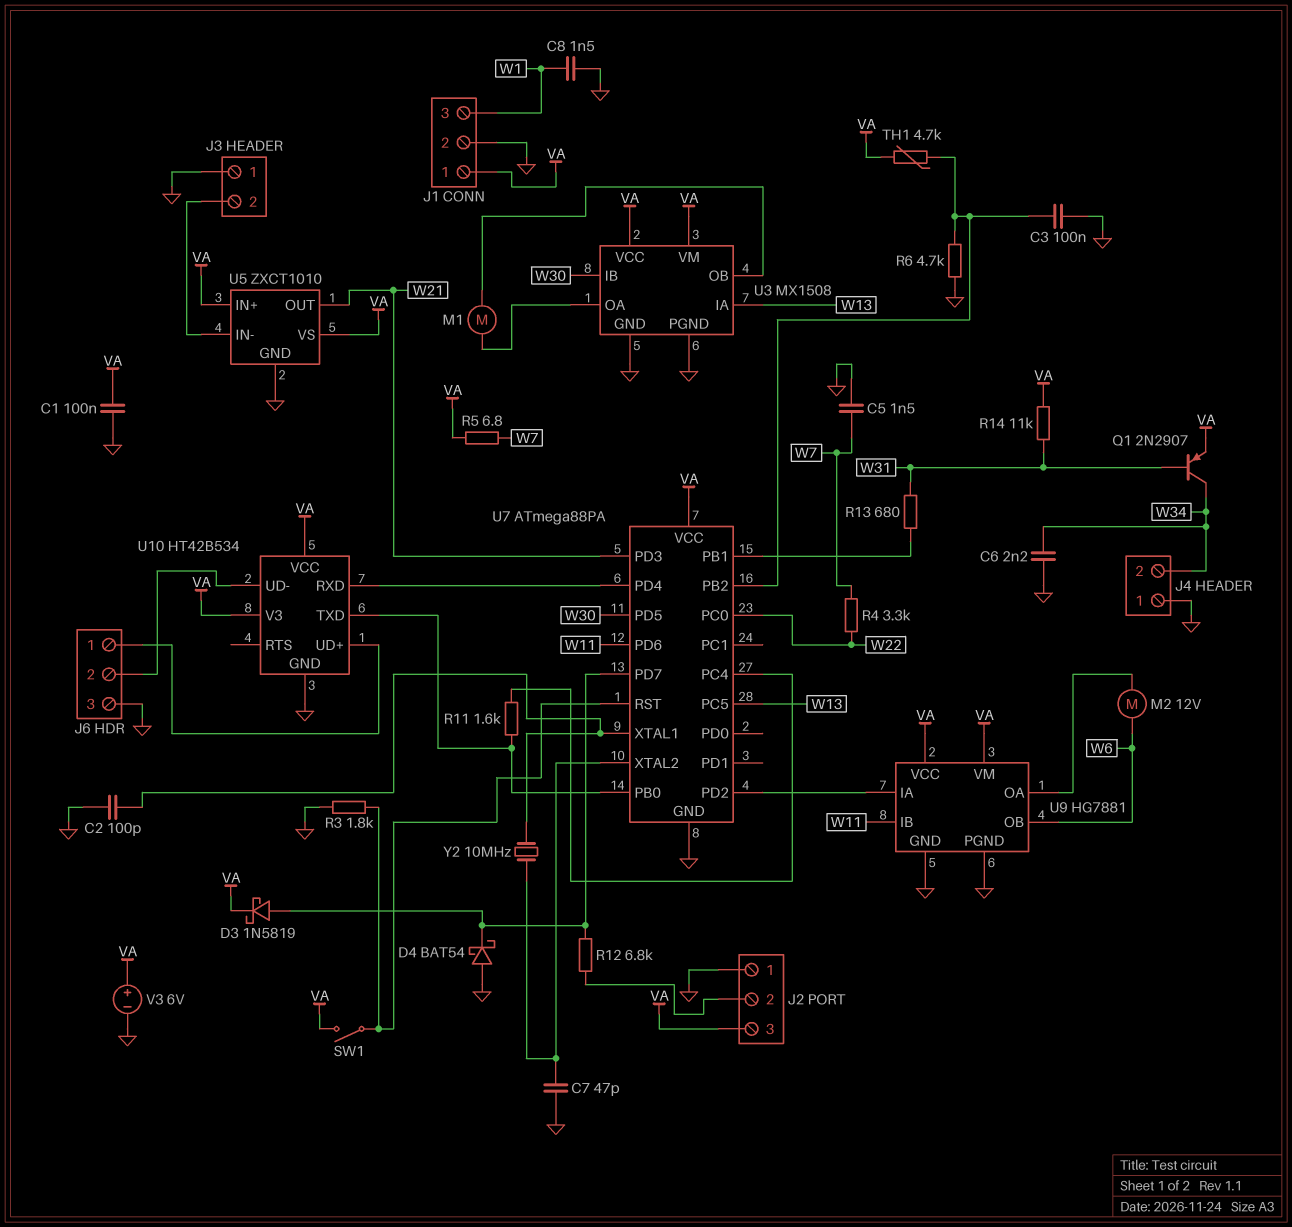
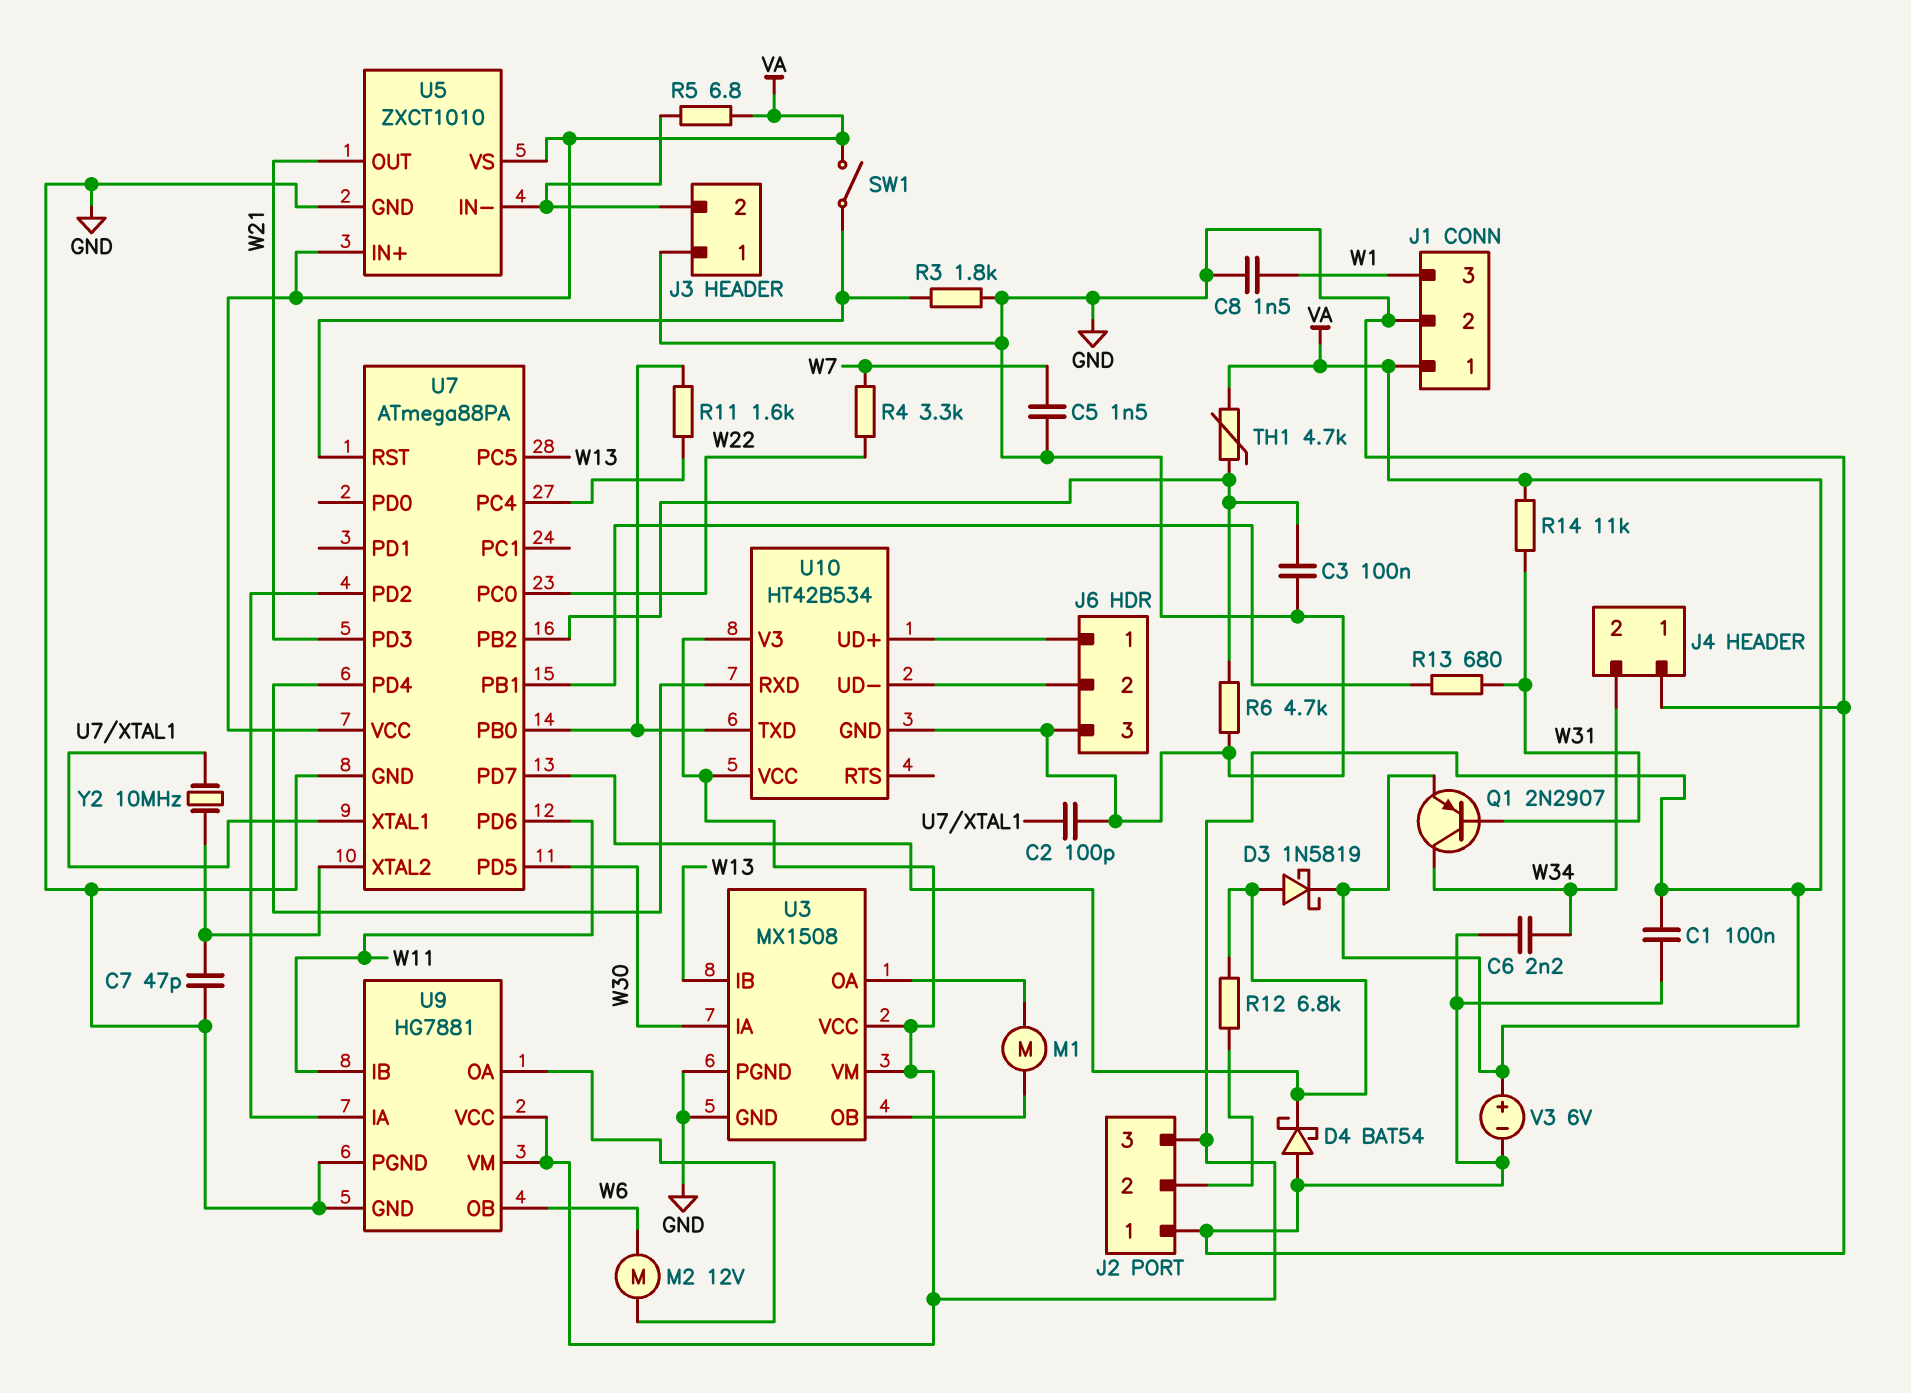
R5: 6.8 (VA, W7) -> 6.8 (J3/2, VA)
U3 pin IA: W13 -> W30
U3 pin IB: W30 -> W13

